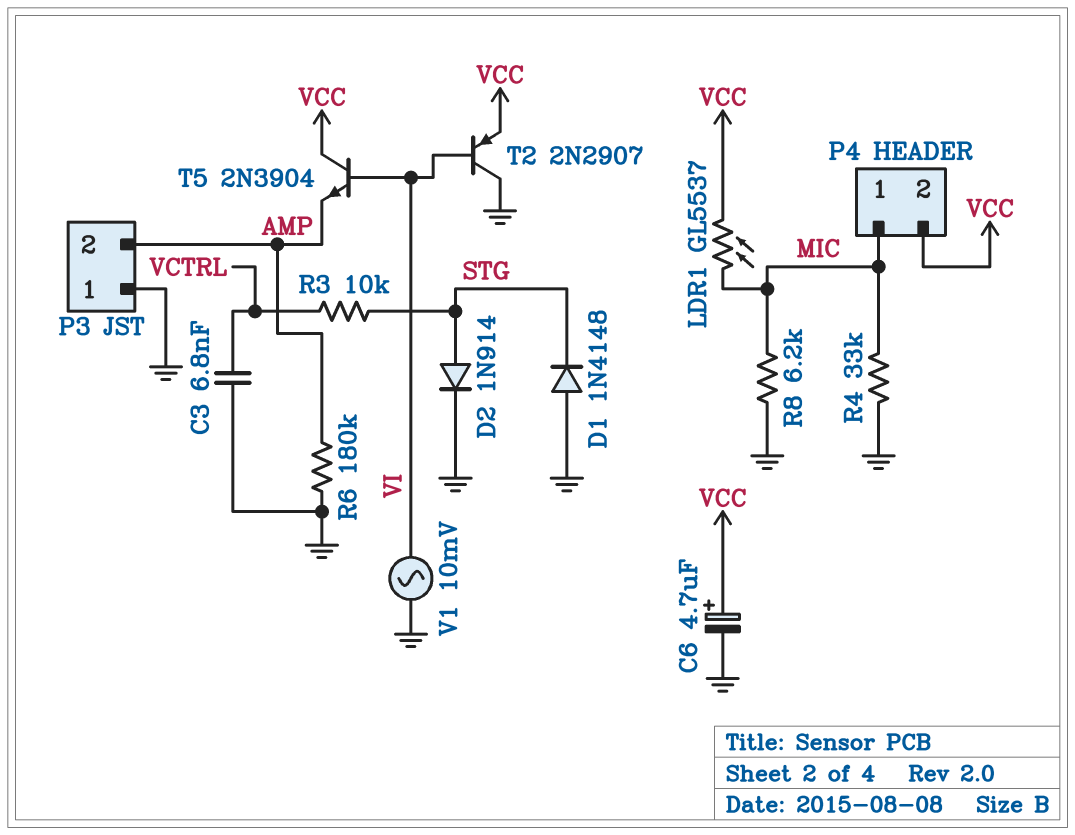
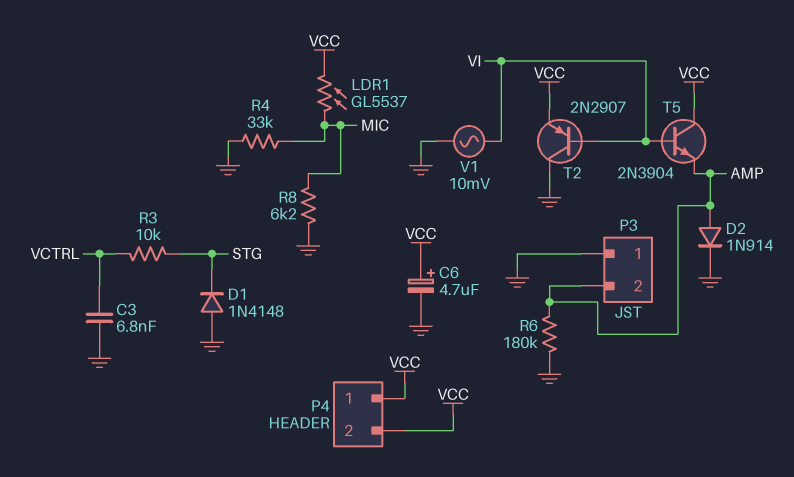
D2: diode 1N914 (A STG, K GND) -> diode 1N914 (A AMP, K GND)
P4 pin 1: MIC -> VCC

